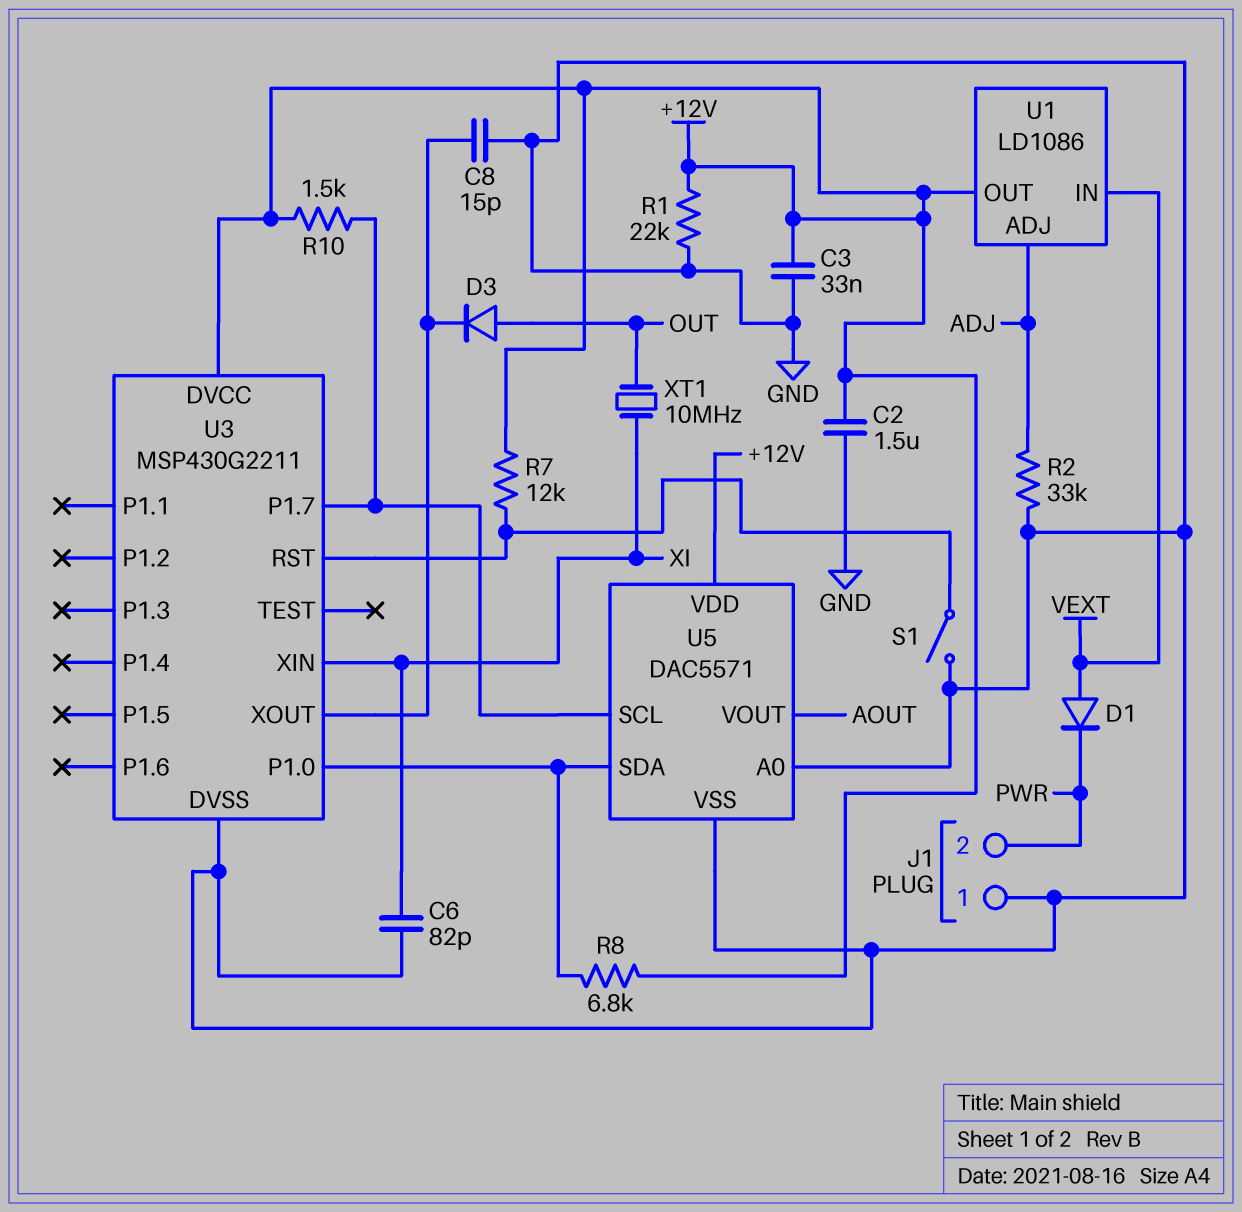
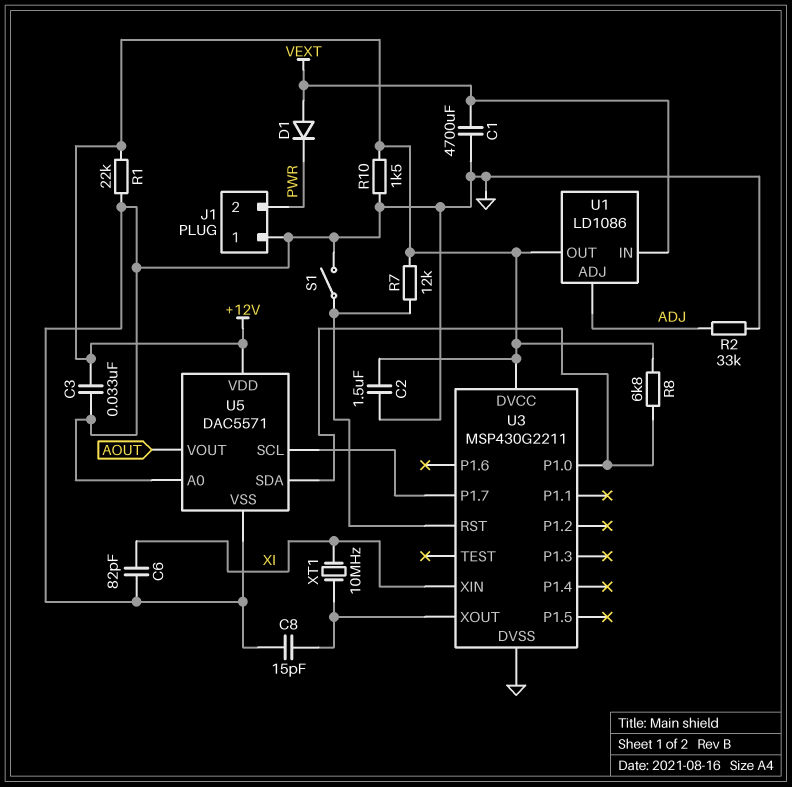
C1: none -> 4700uF (GND, VEXT)
D3: diode (A OUT, K U3/XOUT) -> none
R10: 1.5k (+12V, U3/P1.7) -> 1.5k (+12V, GND)
XT1: 10MHz (OUT, XI) -> 10MHz (U3/XOUT, XI)

